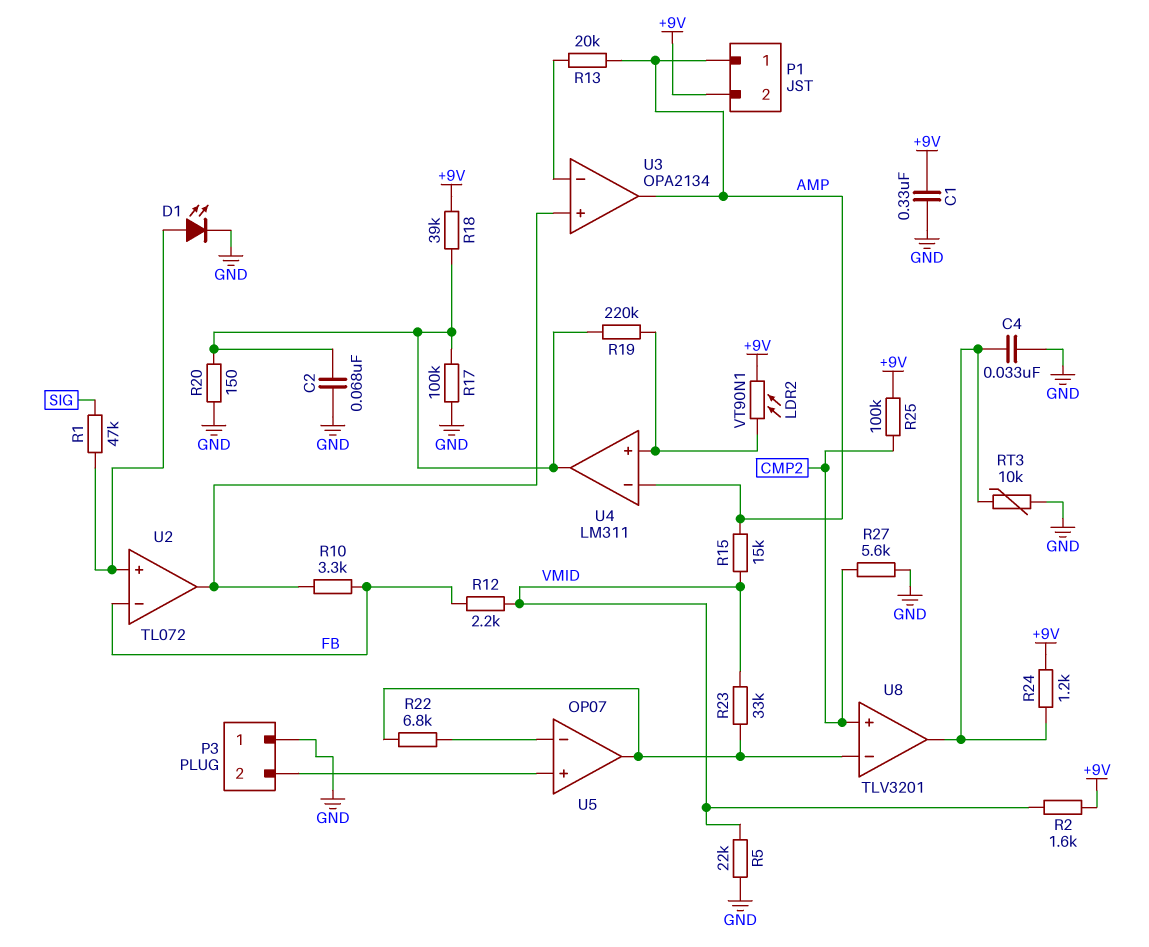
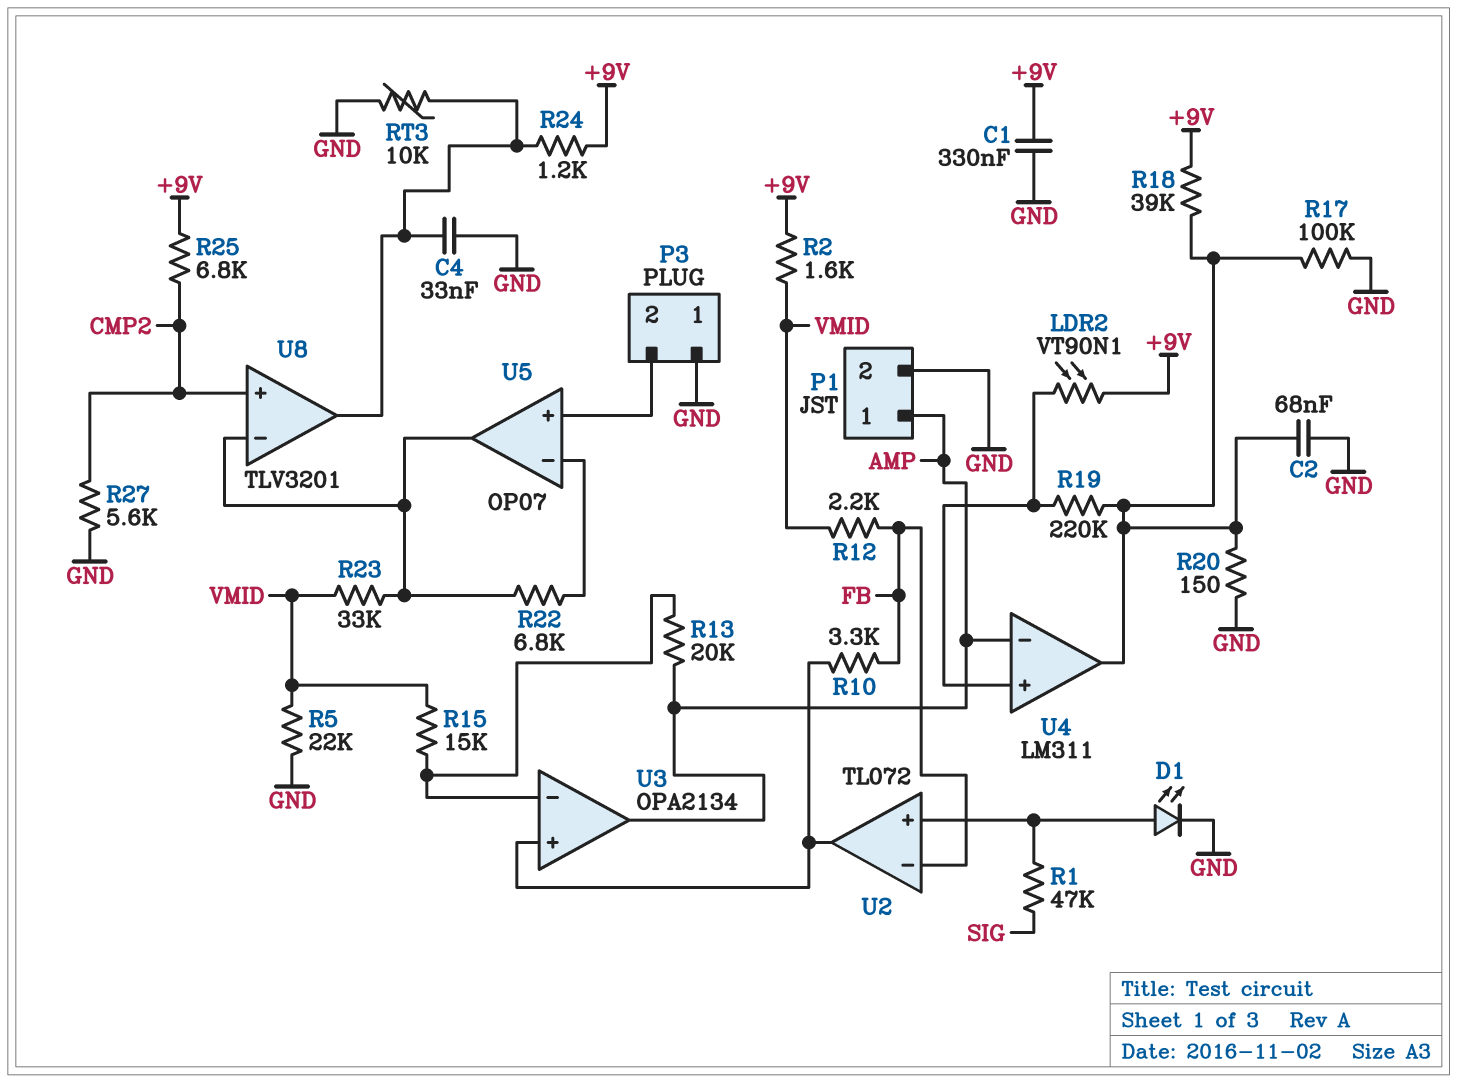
P1 pin 2: +9V -> GND
R15: 15k (AMP, VMID) -> 15k (U3/in-, VMID)
R25: 100k (+9V, CMP2) -> 6.8k (+9V, CMP2)

